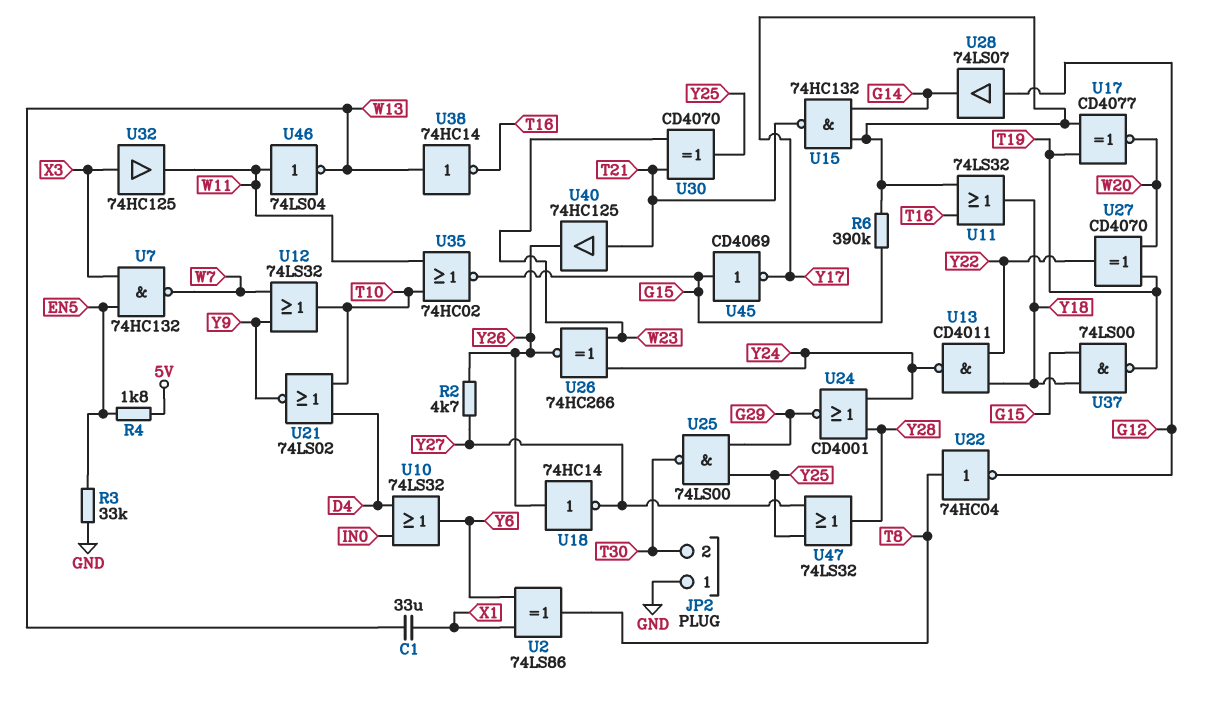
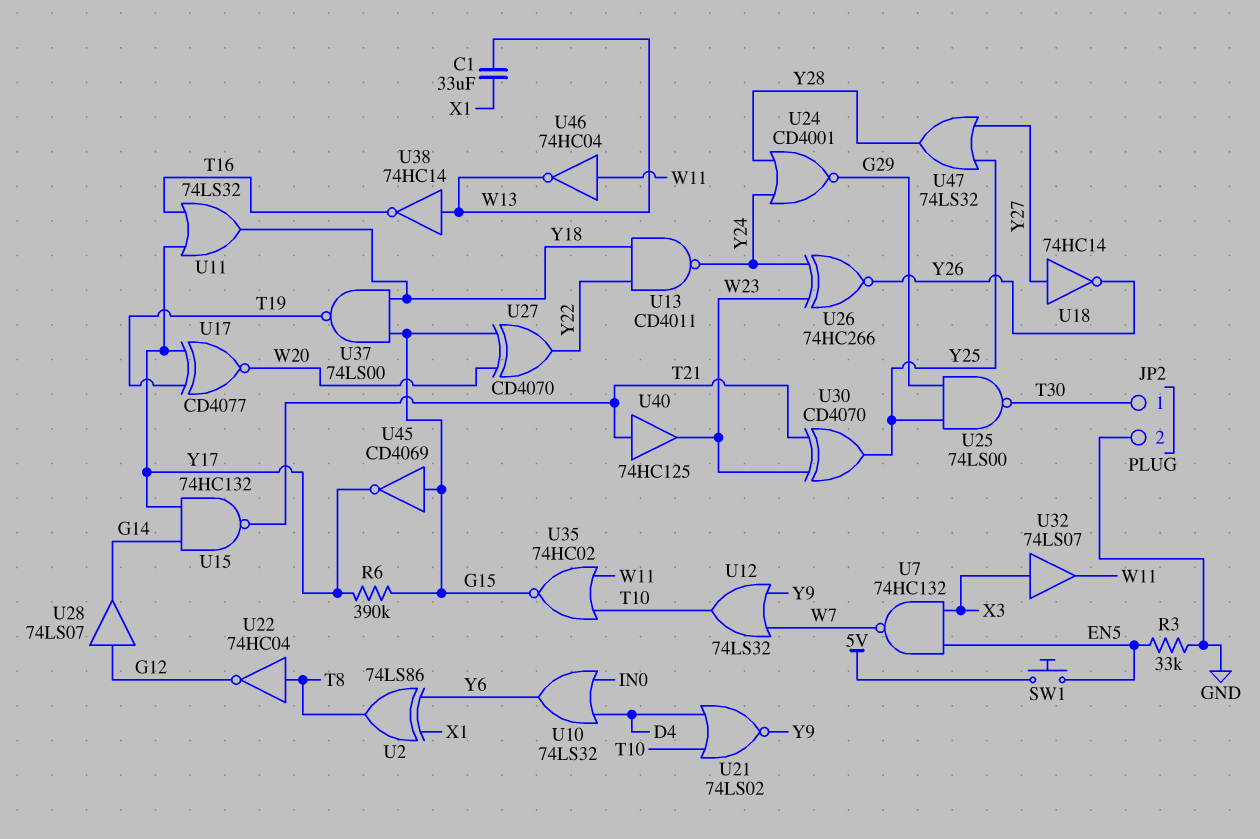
JP2 pin 1: GND -> T30
JP2 pin 2: T30 -> GND
R2: 4.7k (Y26, Y27) -> none
R4: 1.8k (5V, EN5) -> none
SW1: none -> button (5V, EN5)
U18: NOT 74HC14 (in Y26, out Y27) -> NOT 74HC14 (in Y27, out Y26)
U27: XOR CD4070 (in T19, in W20, out Y22) -> XOR CD4070 (in G15, in W20, out Y22)
U32: buffer 74HC125 (in X3, out W11) -> buffer 74LS07 (in X3, out W11)
U40: buffer 74HC125 (in T21, out Y26) -> buffer 74HC125 (in T21, out W23)
U46: NOT 74LS04 (in W11, out W13) -> NOT 74HC04 (in W11, out W13)

